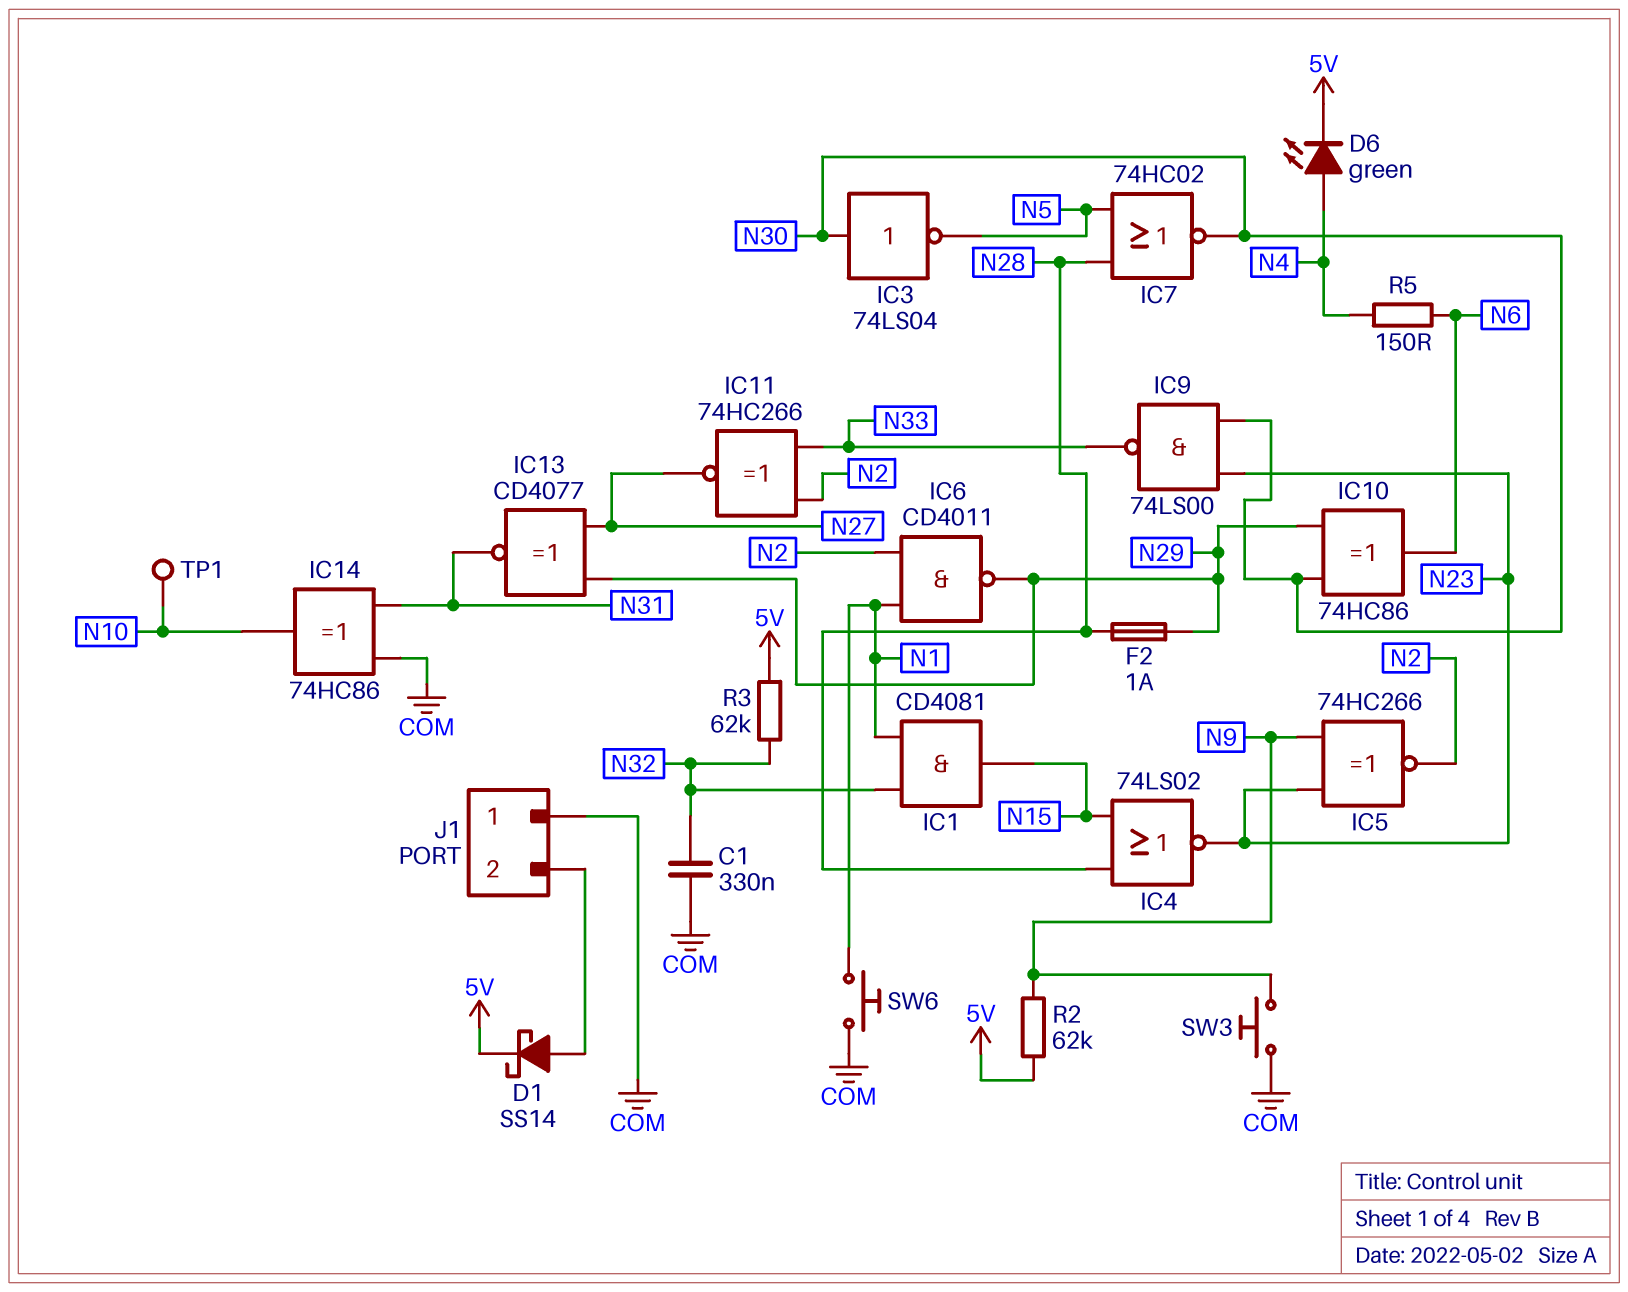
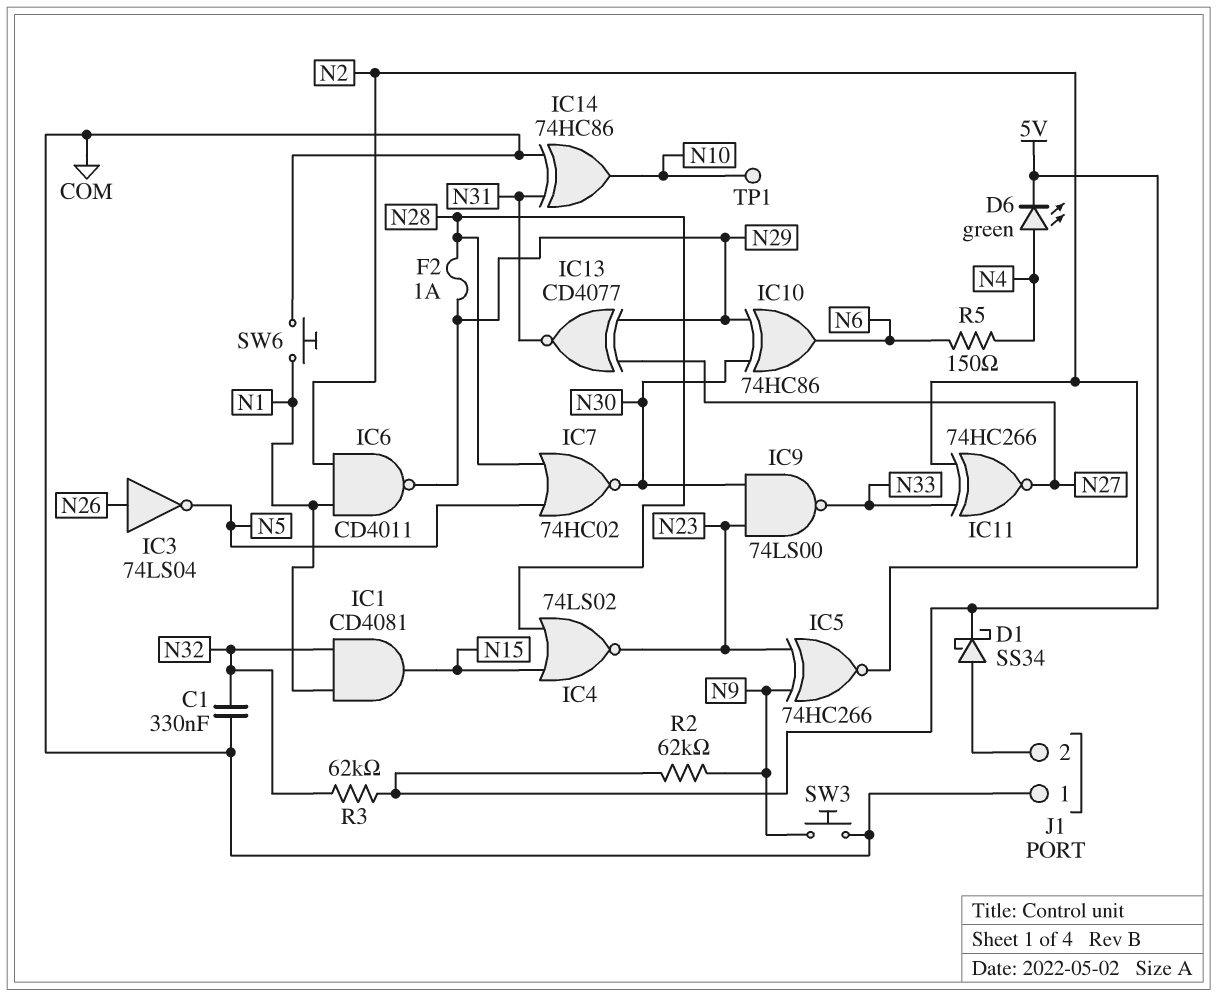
D1: schottky SS14 (A J1/2, K 5V) -> schottky SS34 (A J1/2, K 5V)
IC3: NOT 74LS04 (in N30, out N5) -> NOT 74LS04 (in N26, out N5)

